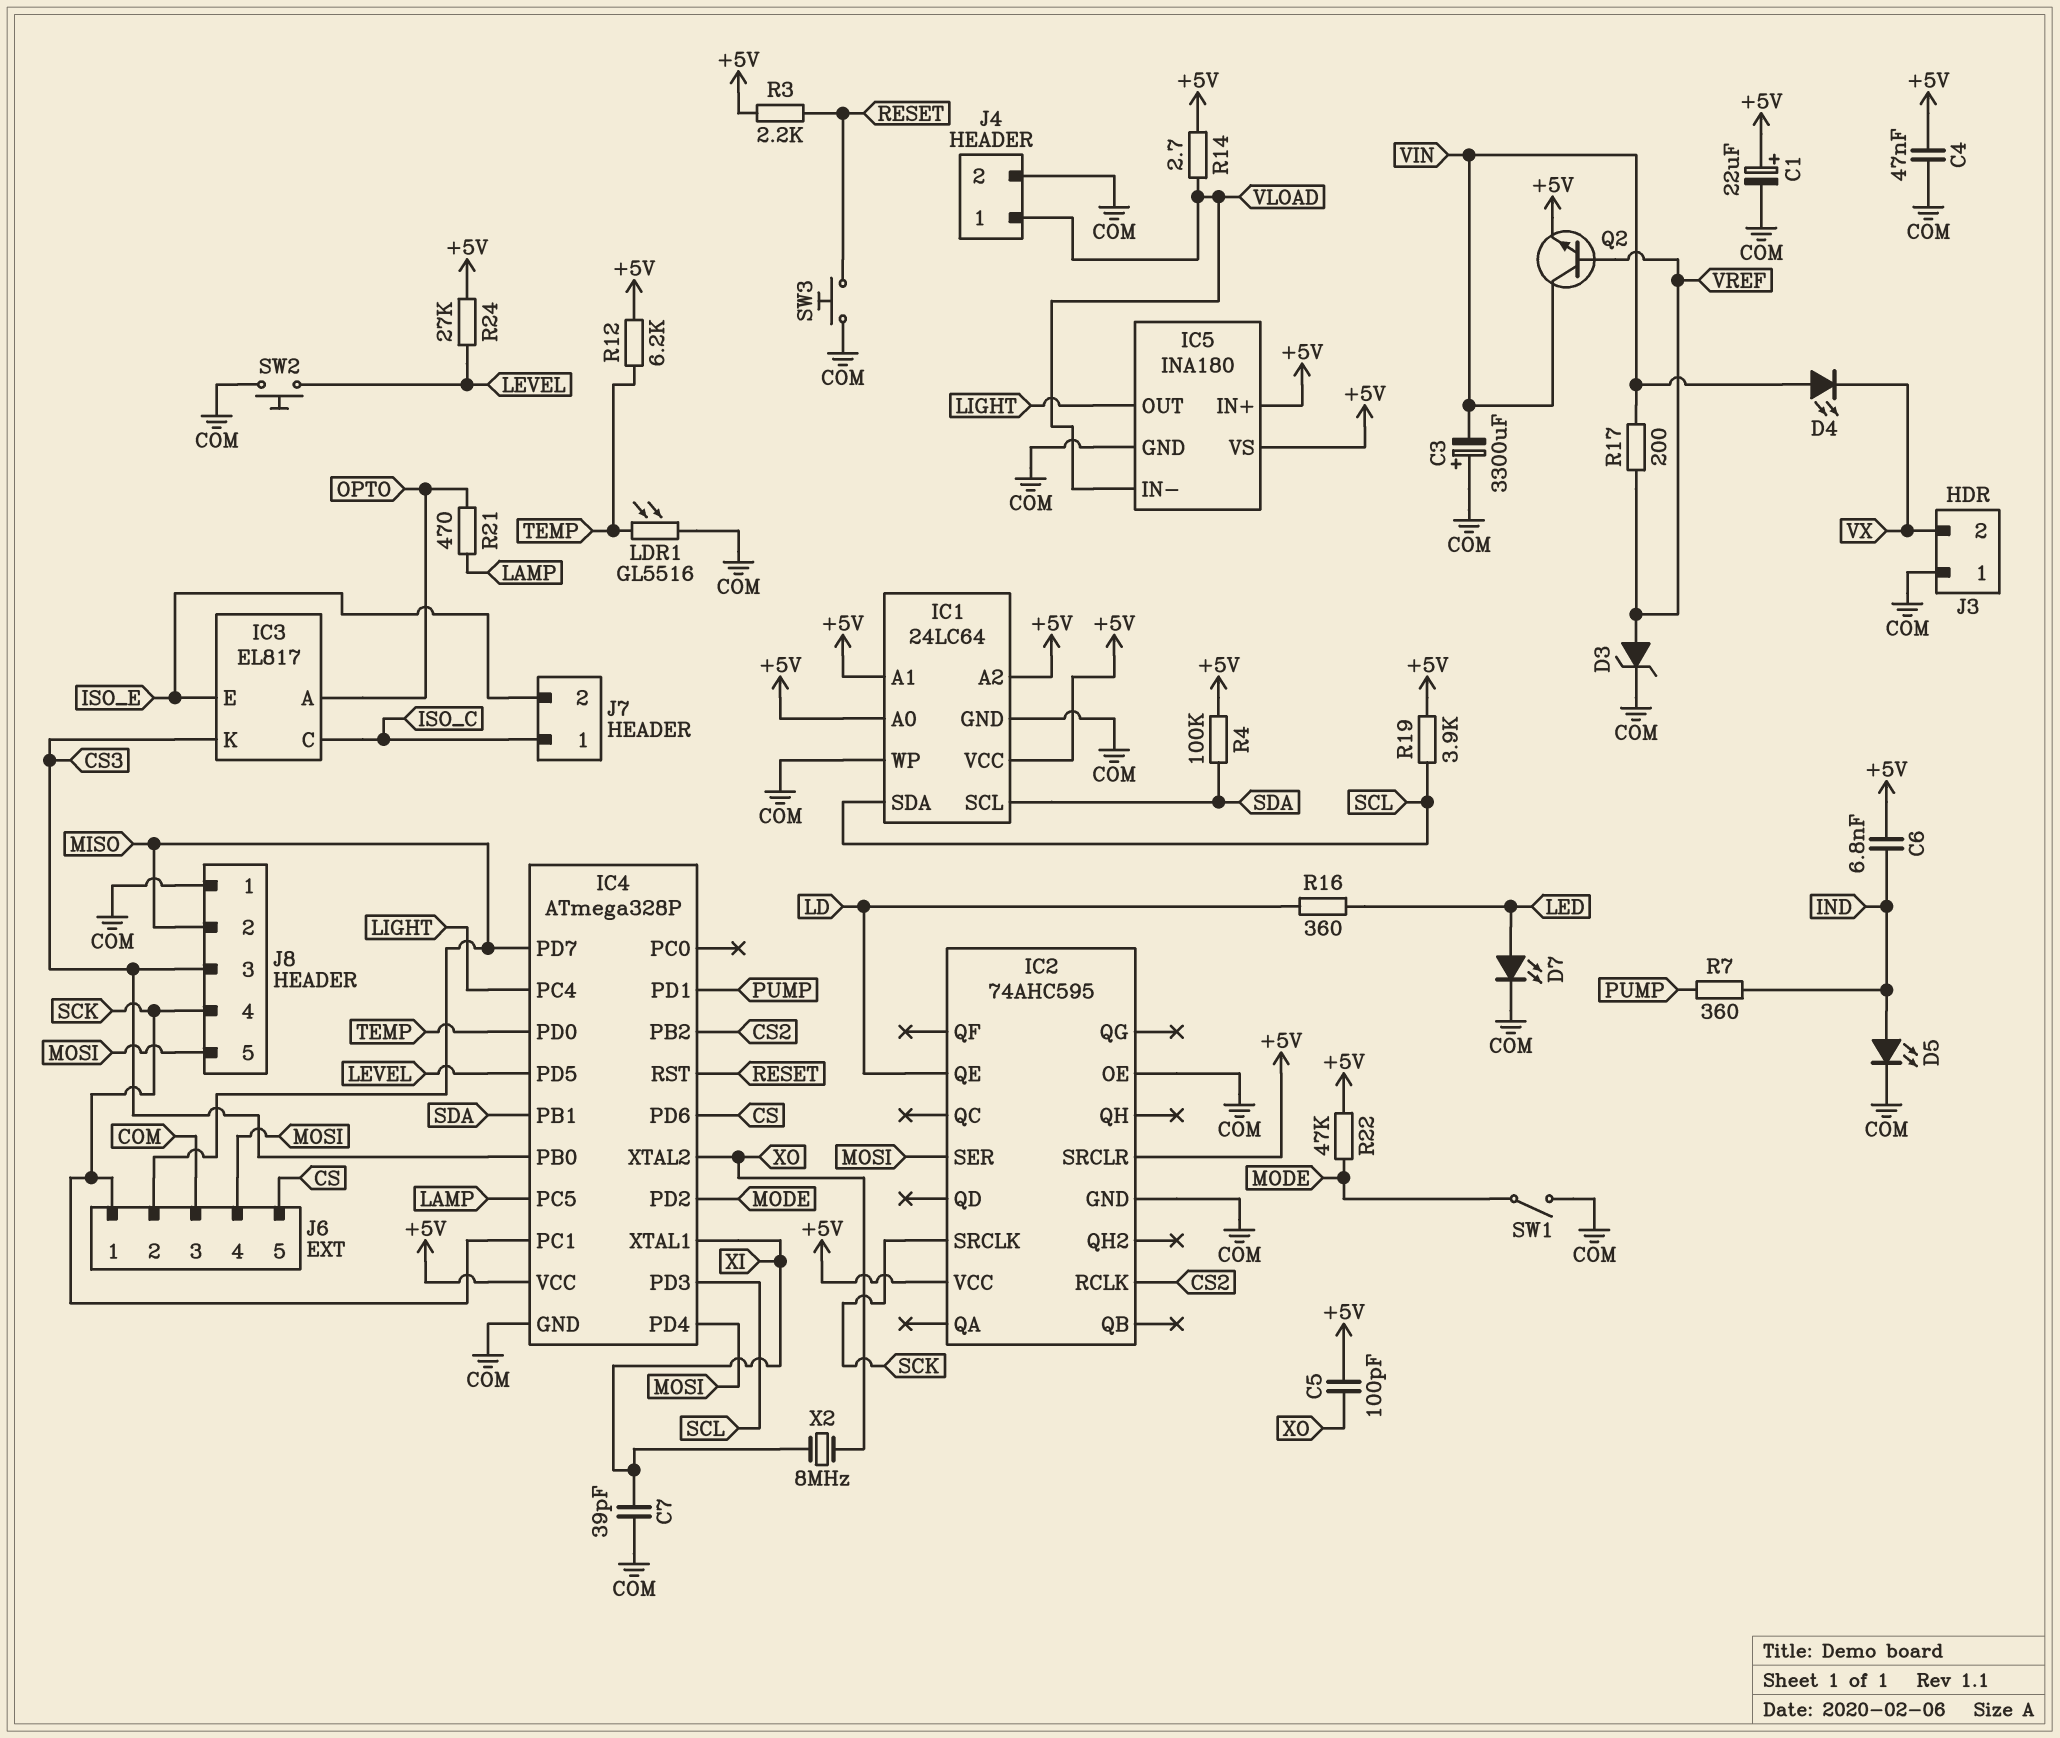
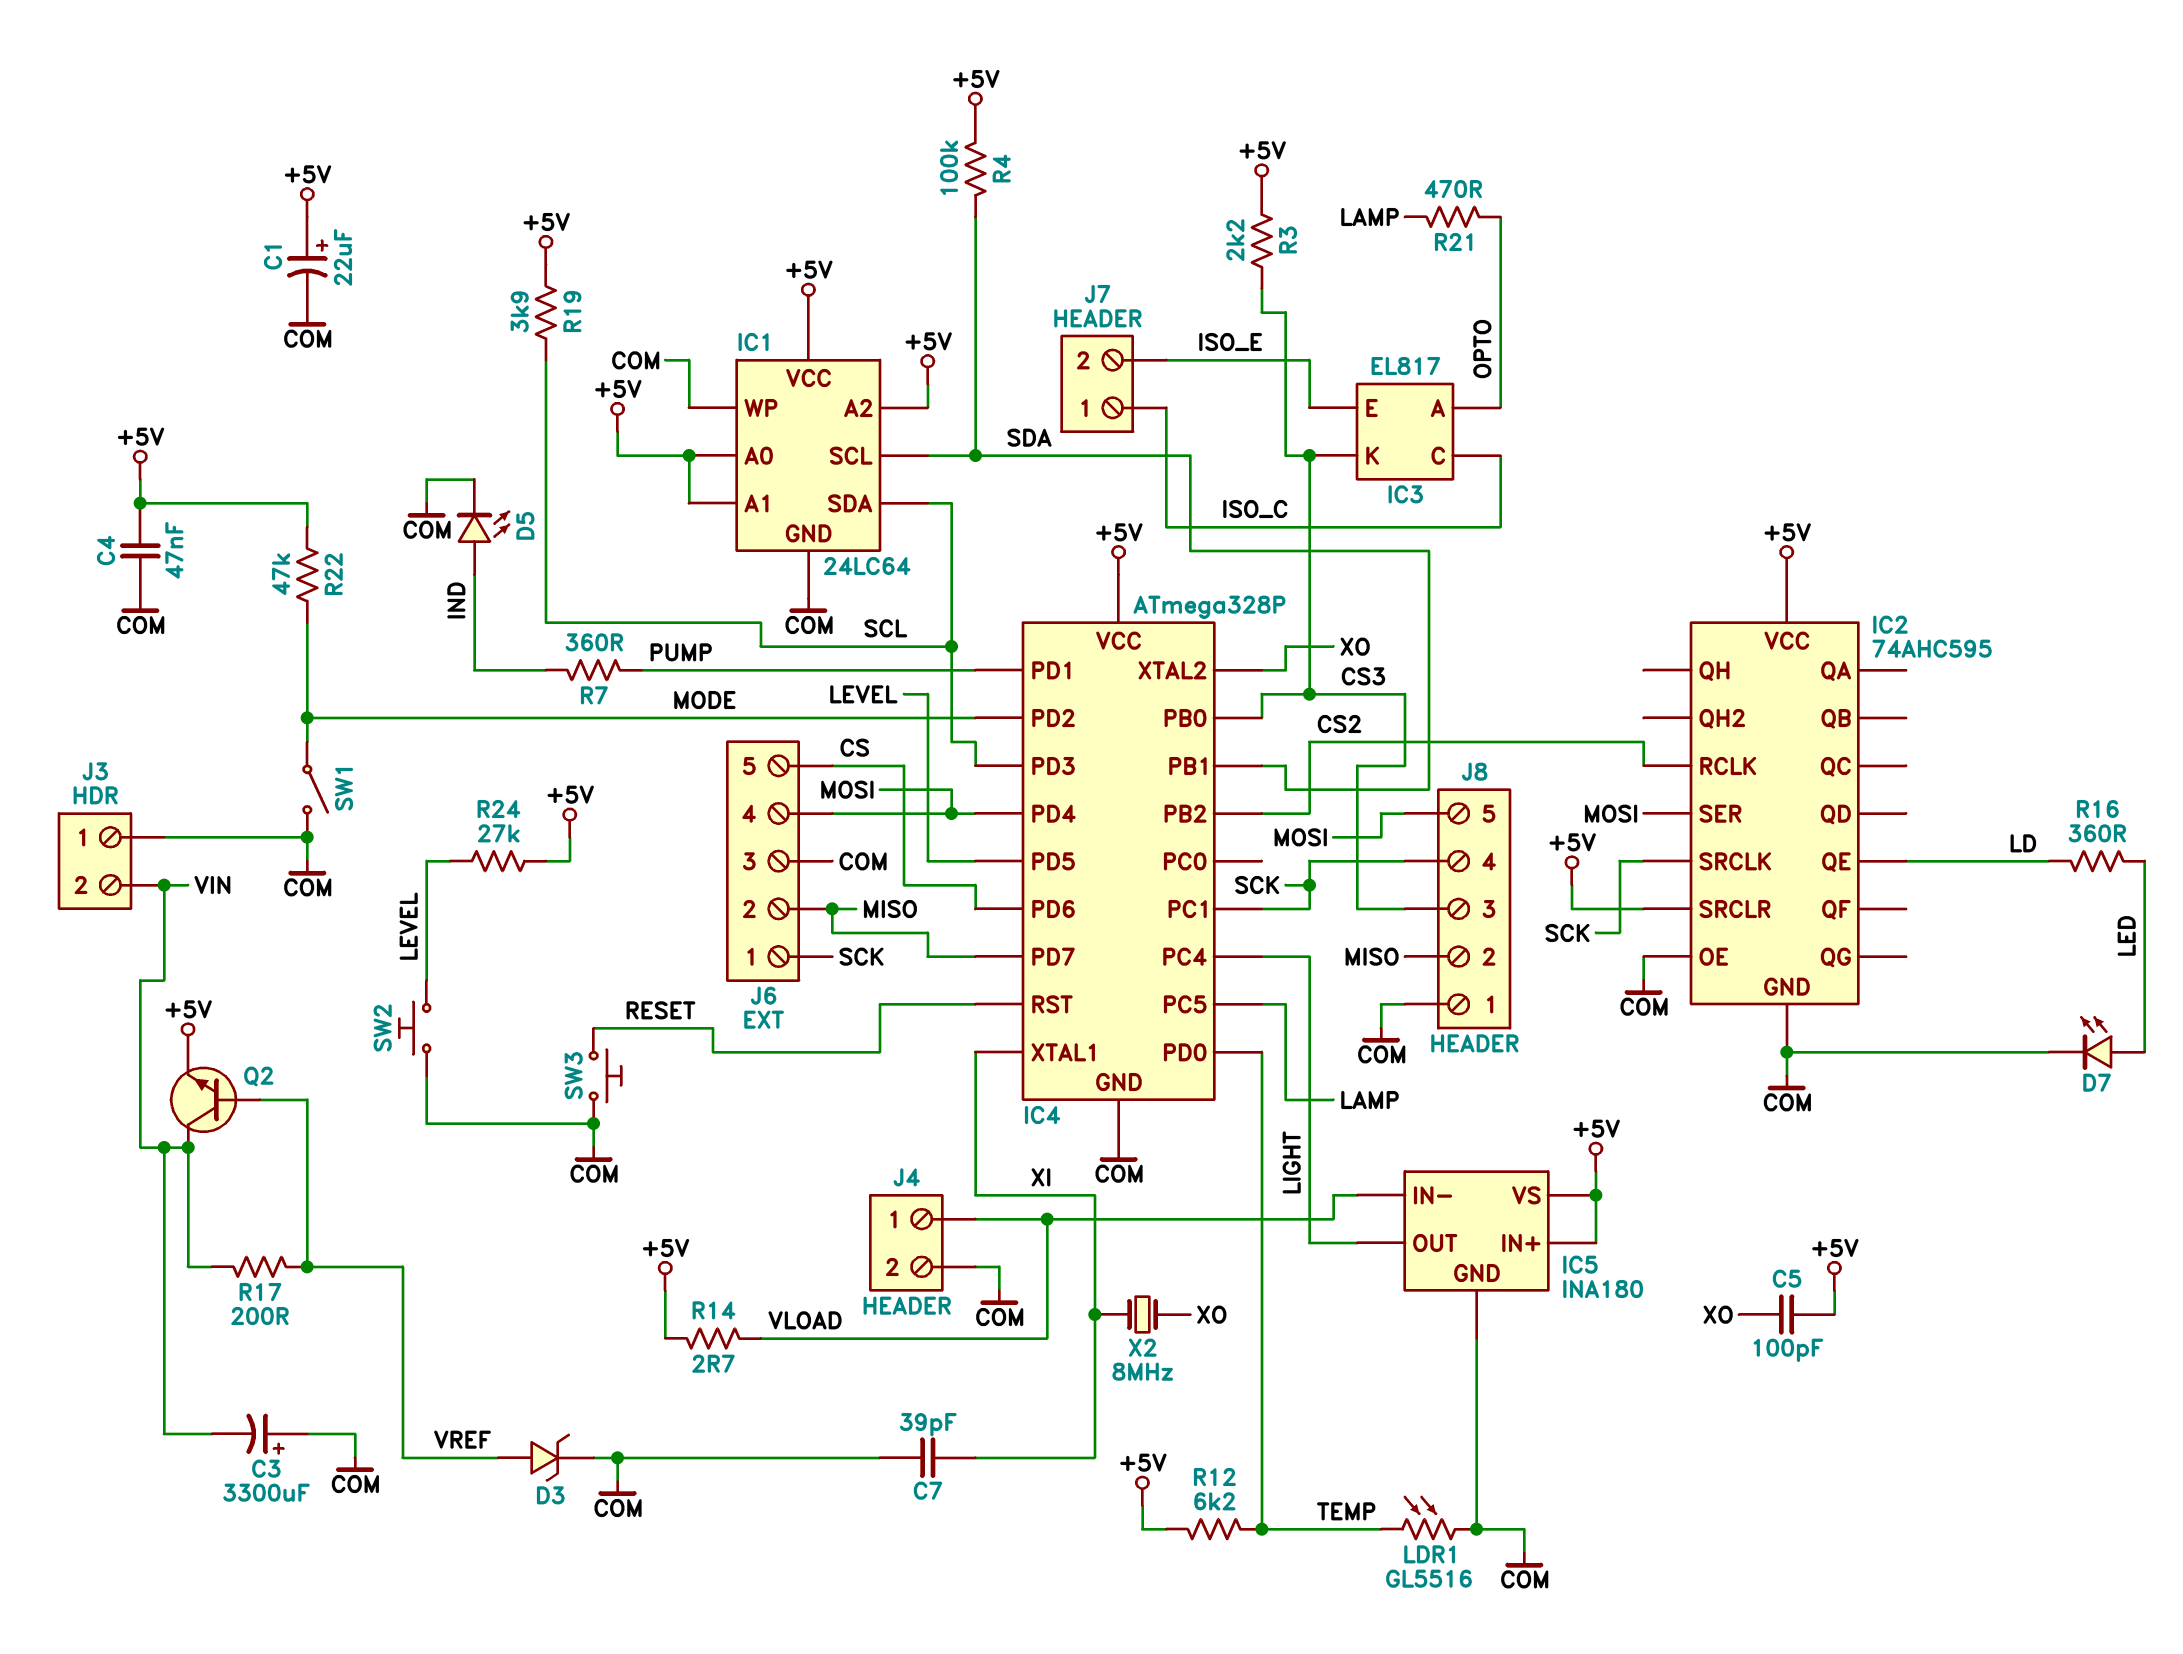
C6: 6.8nF (+5V, IND) -> none
D4: LED (A VIN, K VX) -> none
J3 pin 2: VX -> VIN
R3: 2.2k (+5V, RESET) -> 2.2k (+5V, CS3)

